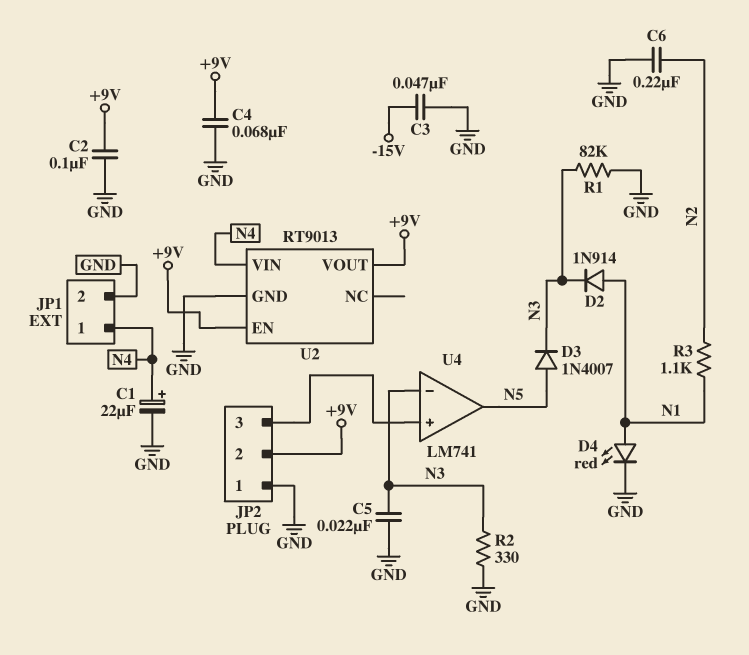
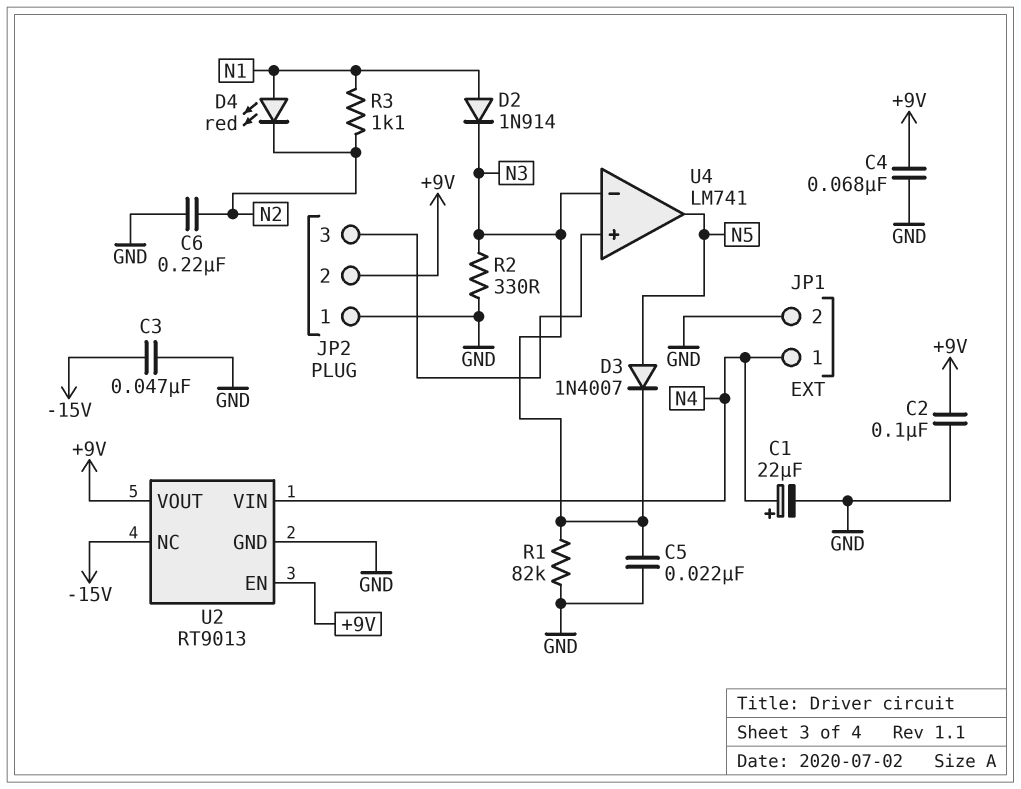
D4: LED red (A N1, K GND) -> LED red (A N1, K N2)
U2 pin NC: none -> -15V

